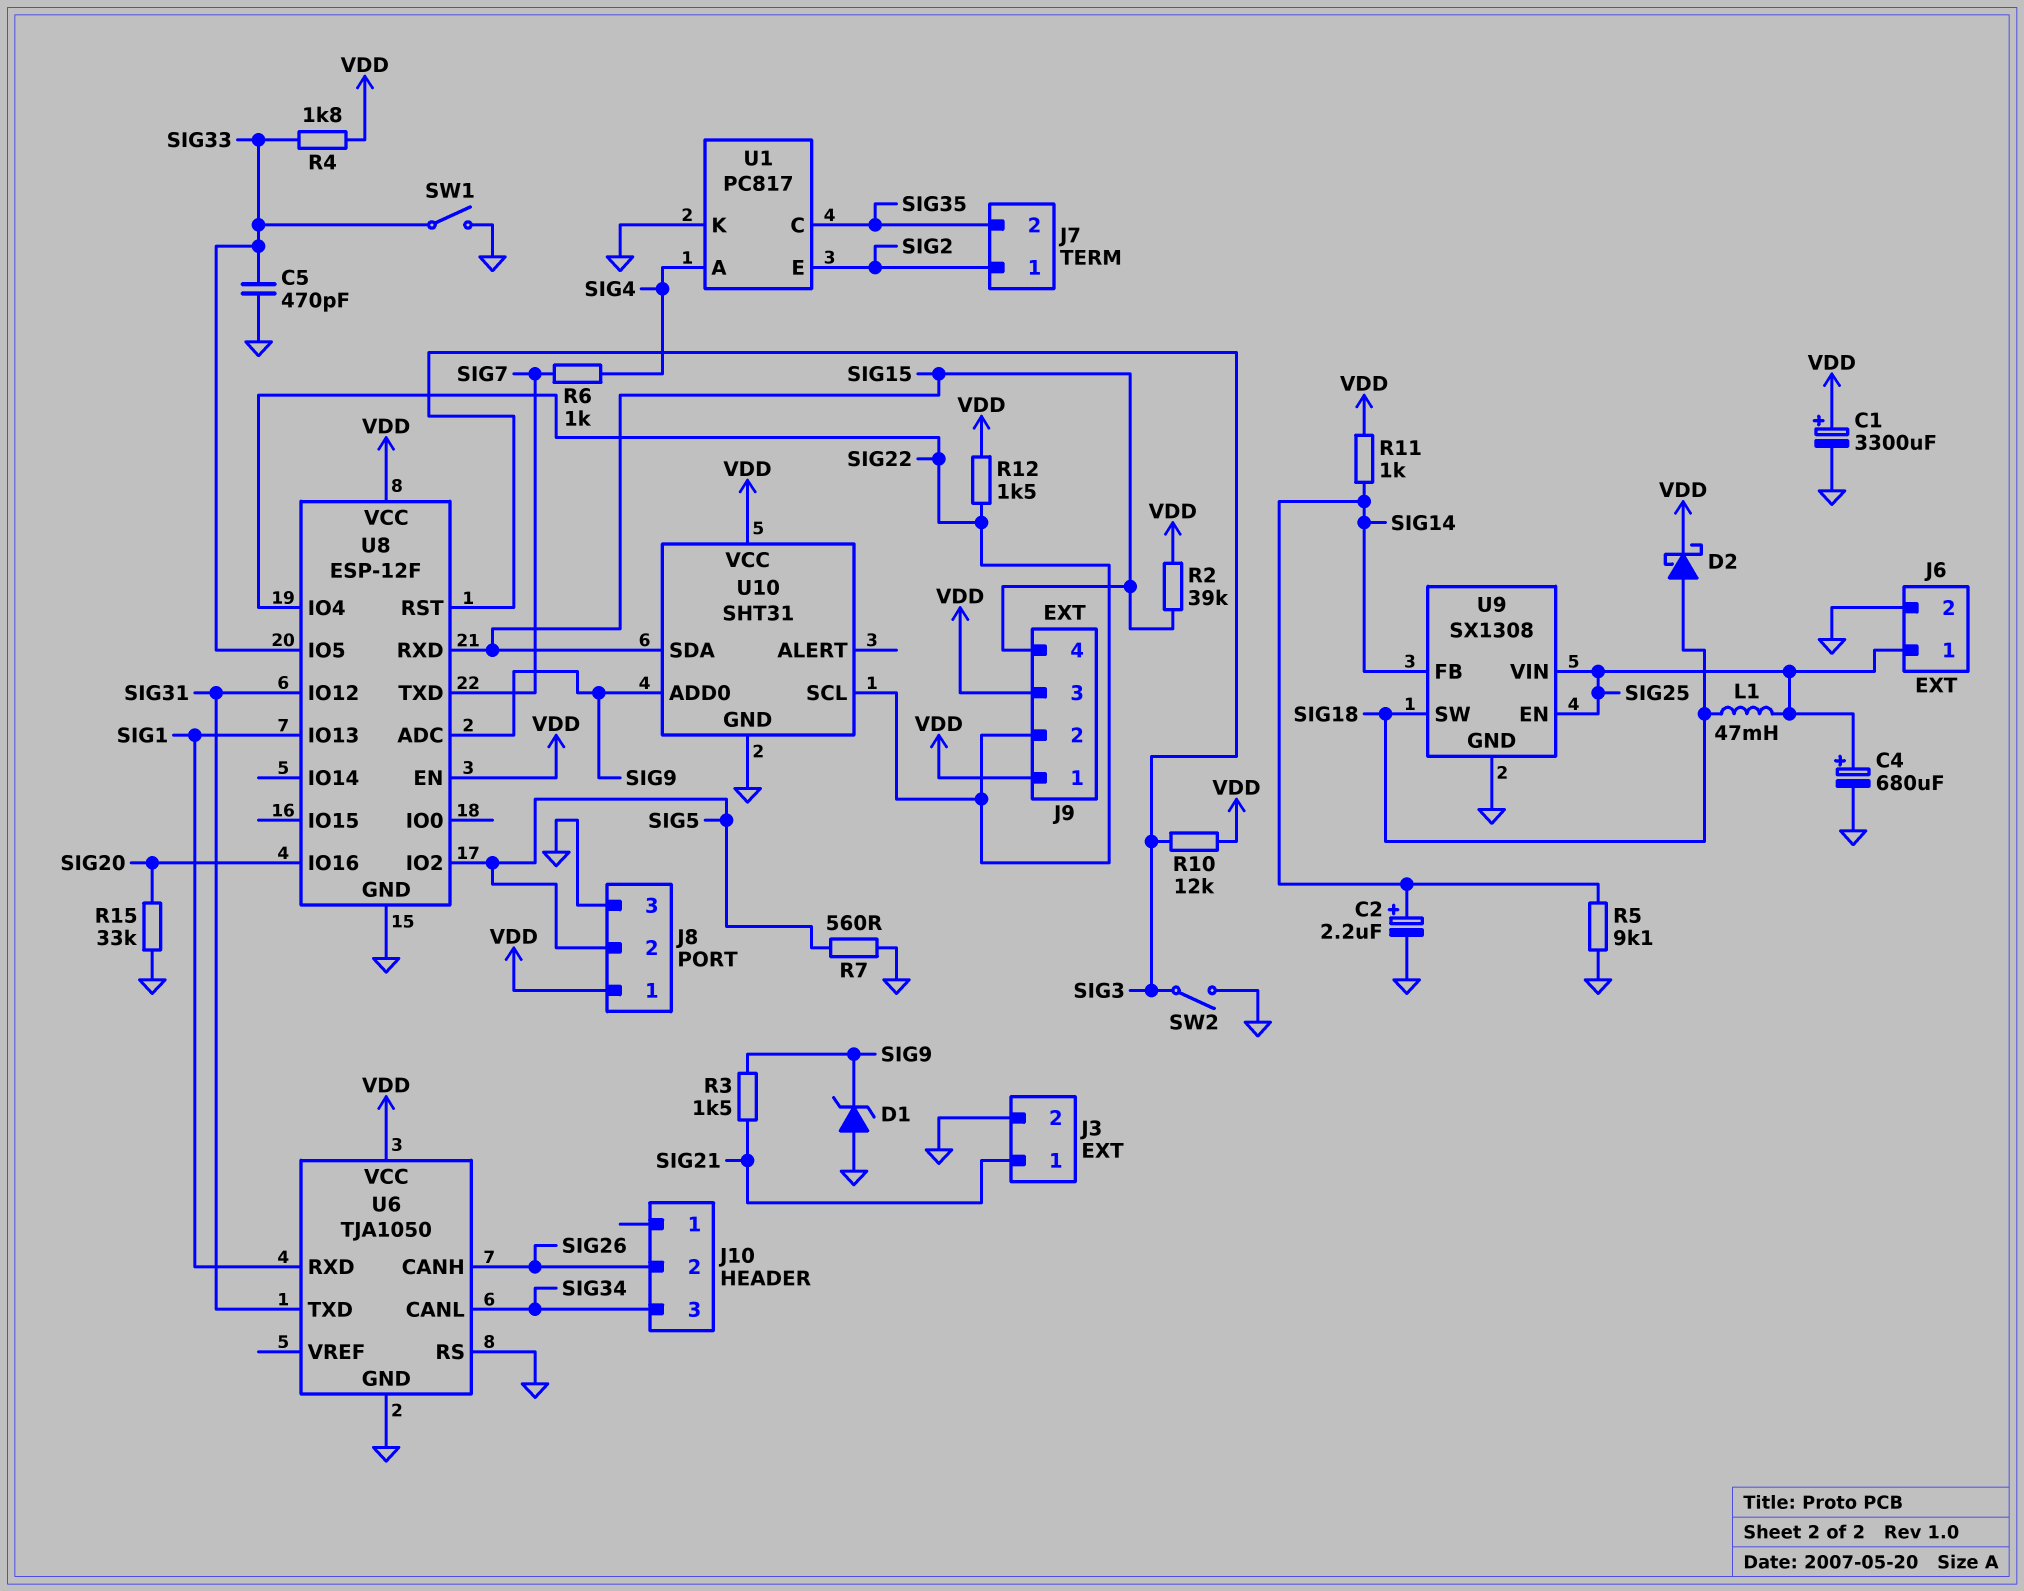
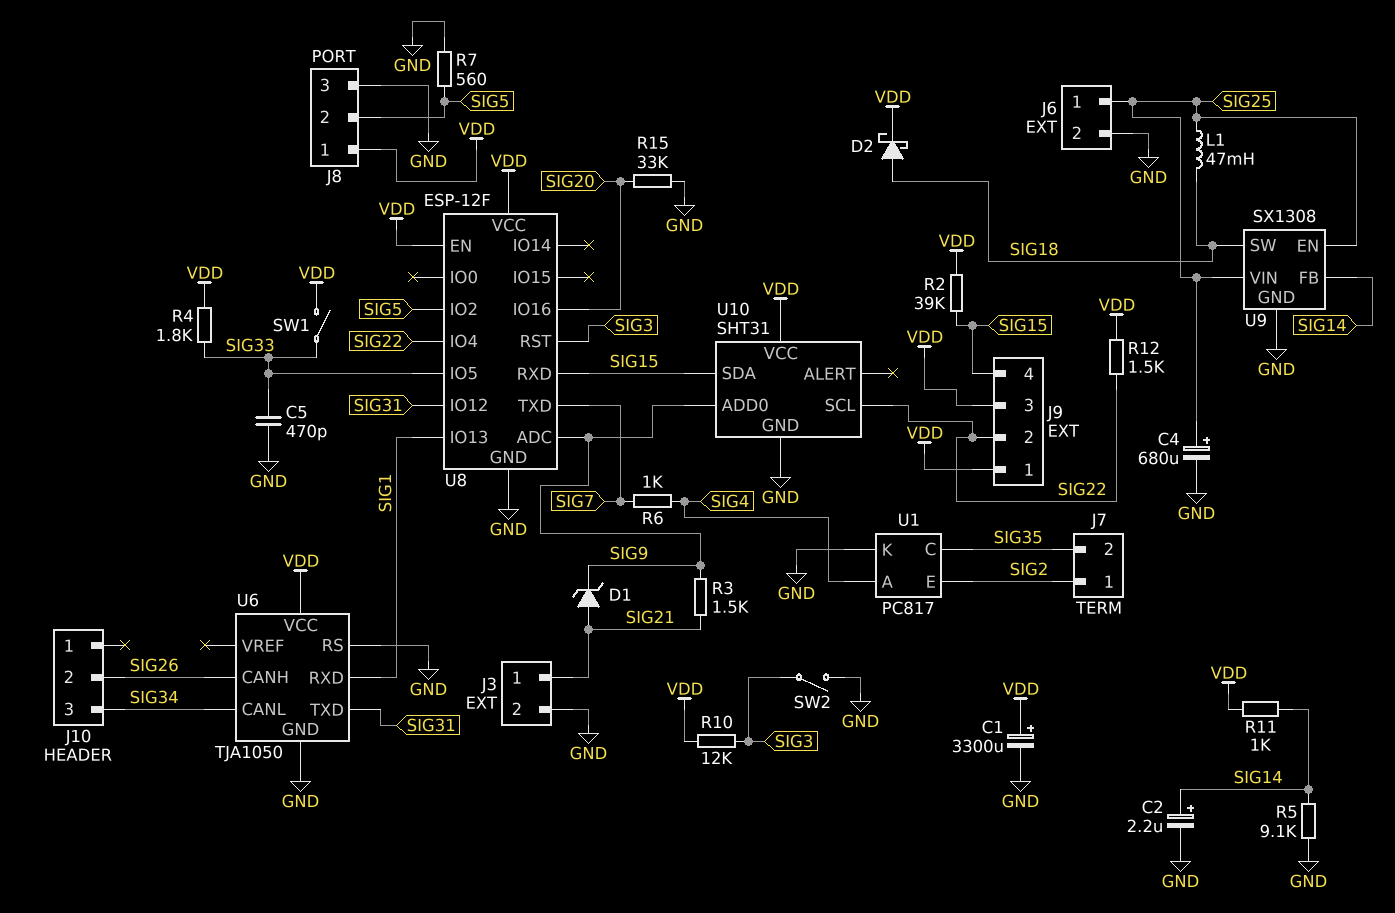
D1: zener (A GND, K SIG9) -> zener (A SIG21, K SIG9)
SW1: switch (GND, SIG33) -> switch (SIG33, VDD)

